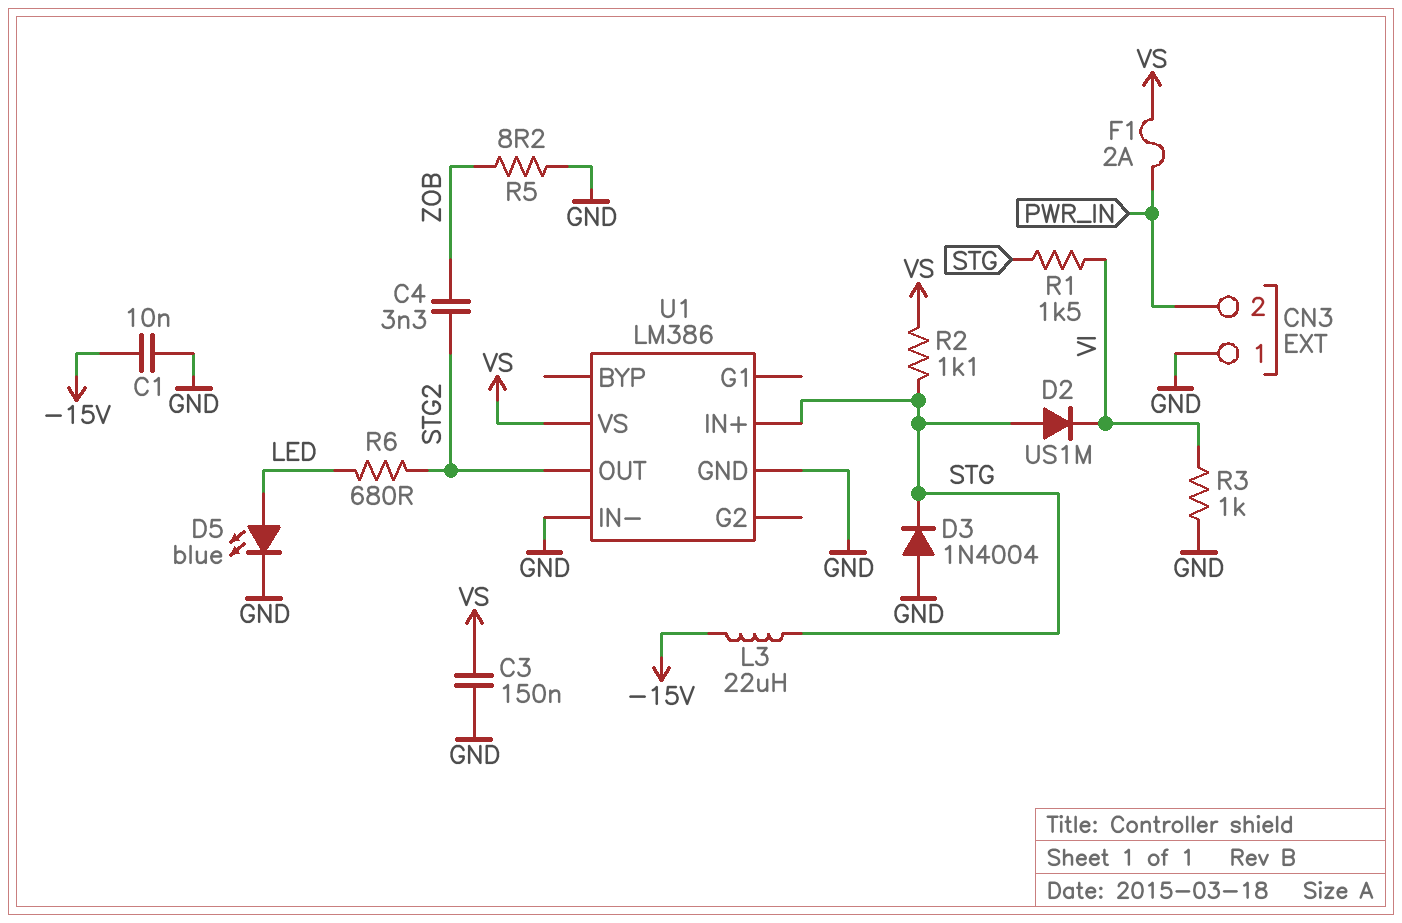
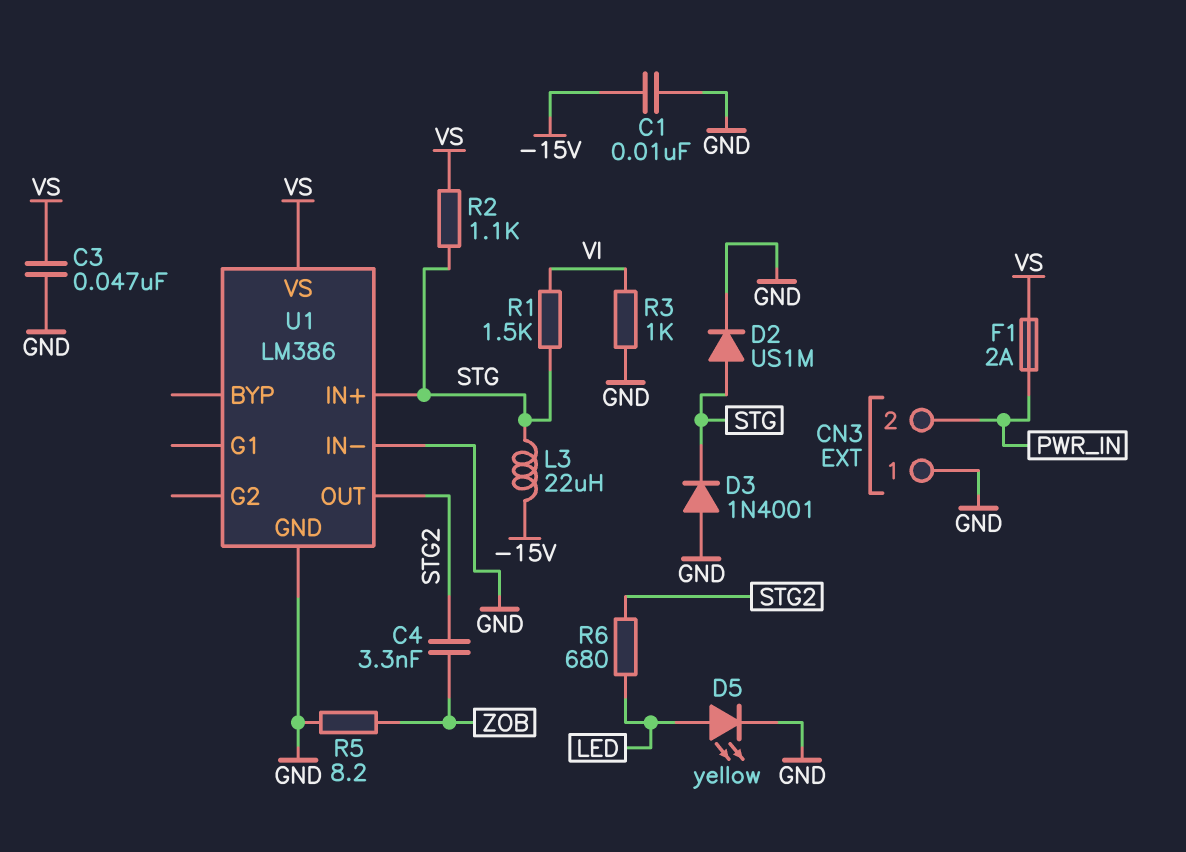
C3: 150nF (GND, VS) -> 47nF (GND, VS)
D2: diode US1M (A STG, K VI) -> diode US1M (A STG, K GND)
D3: diode 1N4004 (A GND, K STG) -> diode 1N4001 (A GND, K STG)
D5: LED blue (A LED, K GND) -> LED yellow (A LED, K GND)

